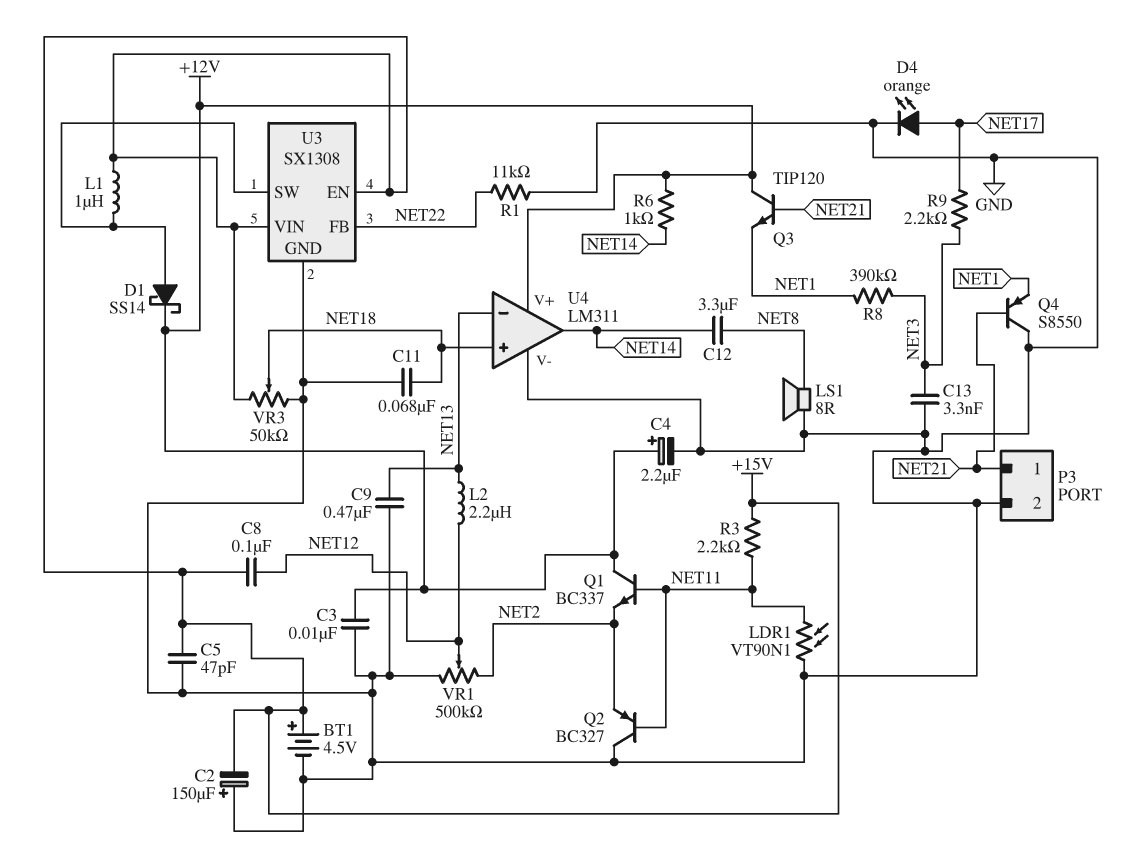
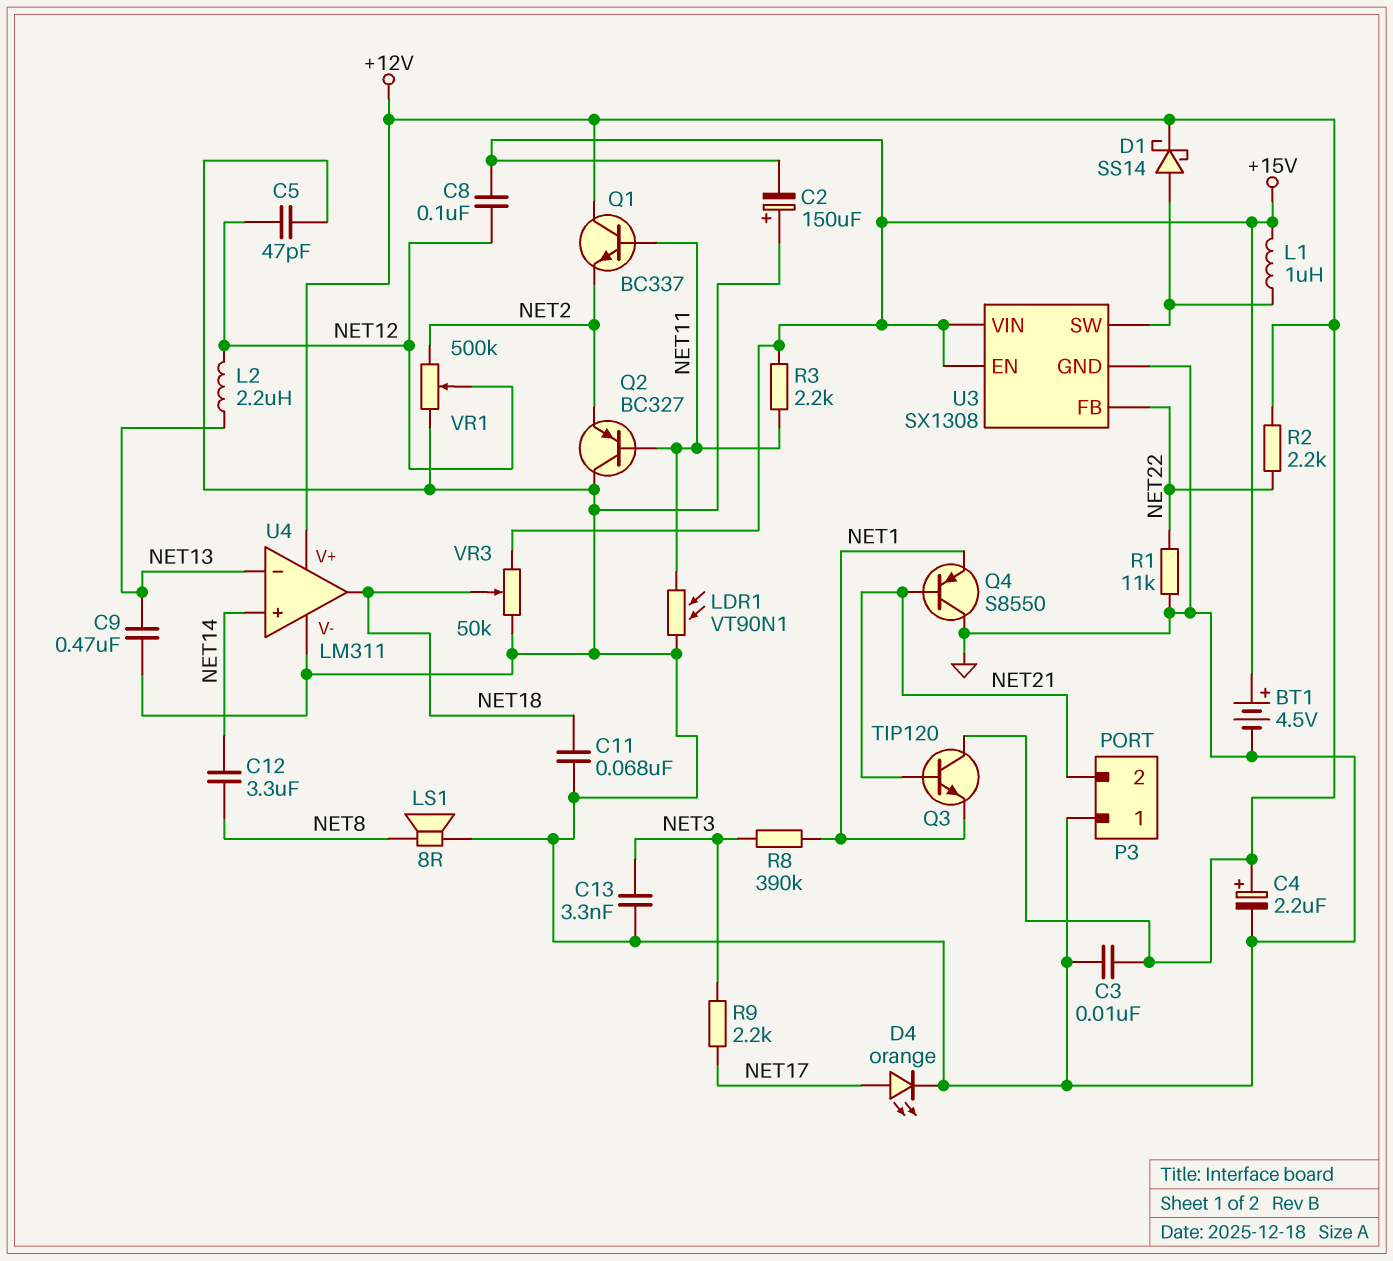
C5: 47pF (+15V, GND) -> 47pF (GND, NET12)
P3 pin 1: NET21 -> GND
P3 pin 2: GND -> NET21
R2: none -> 2.2k (+12V, NET22)
R6: 1k (+12V, NET14) -> none
U4 pin in+: NET18 -> NET14
U4 pin out: NET14 -> NET18

